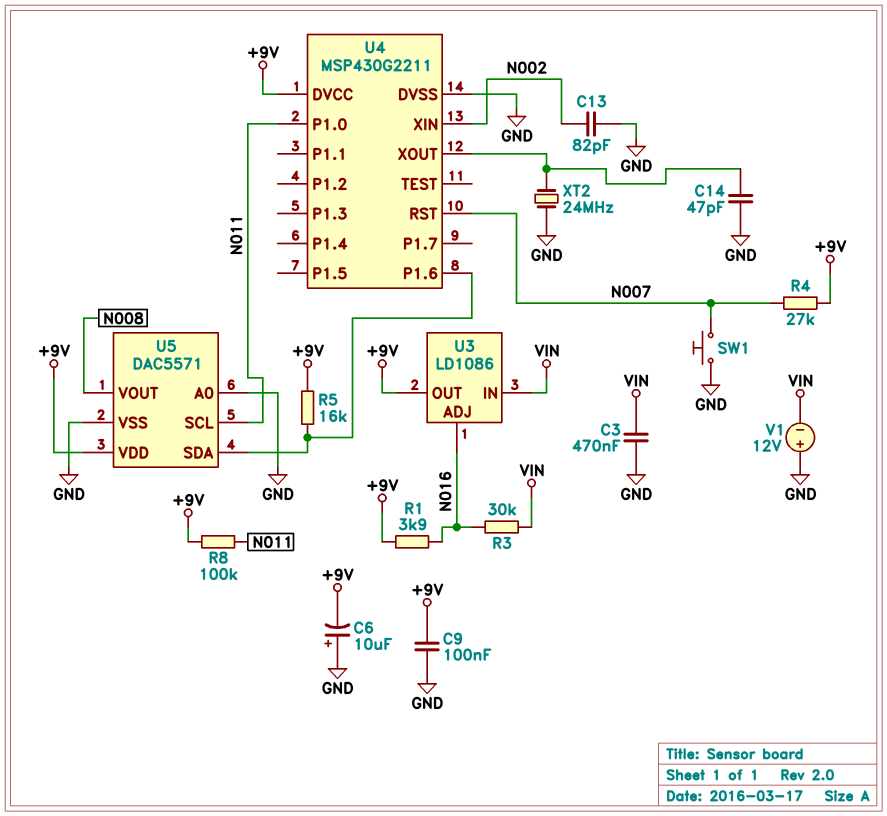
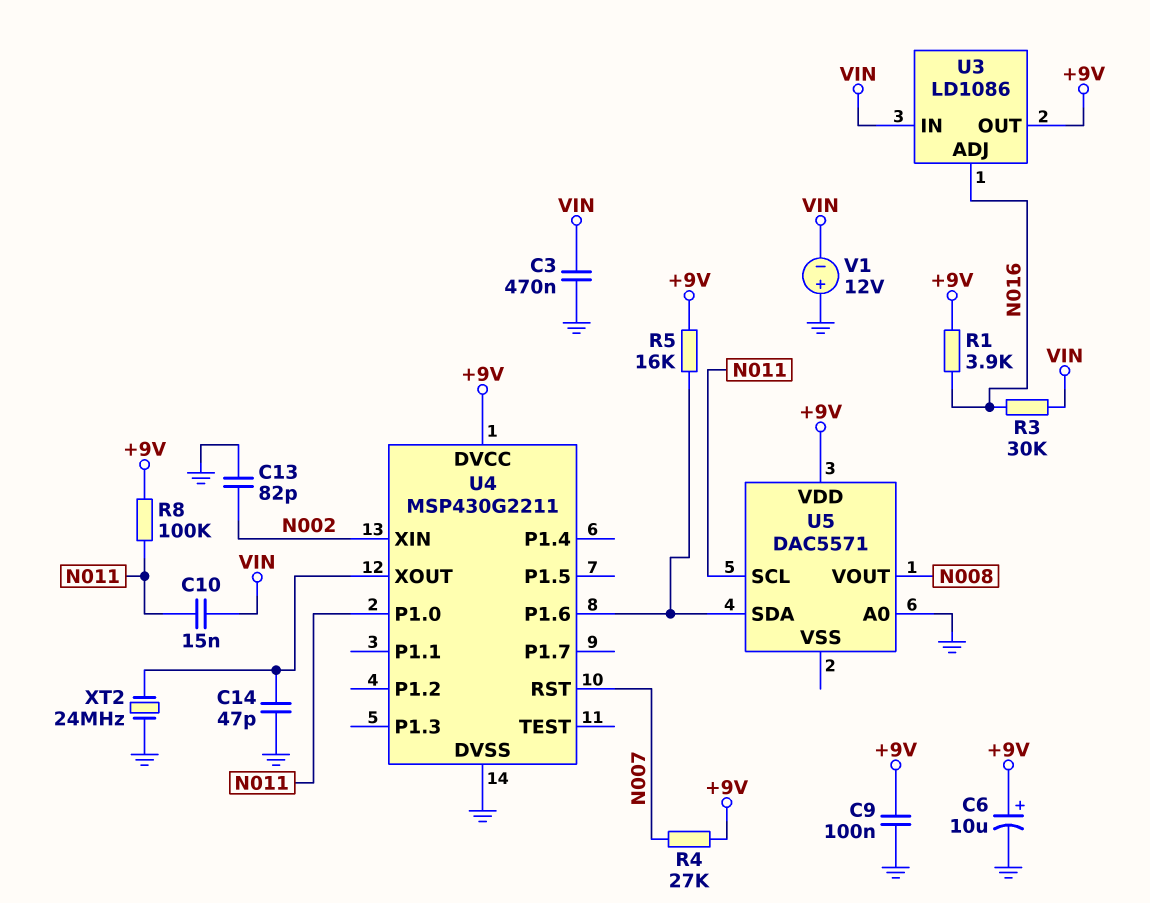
C6: 10uF (plus GND, minus +9V) -> 10uF (plus +9V, minus GND)
C10: none -> 15nF (N011, VIN)
SW1: button (GND, N007) -> none
U5 pin VSS: GND -> none

